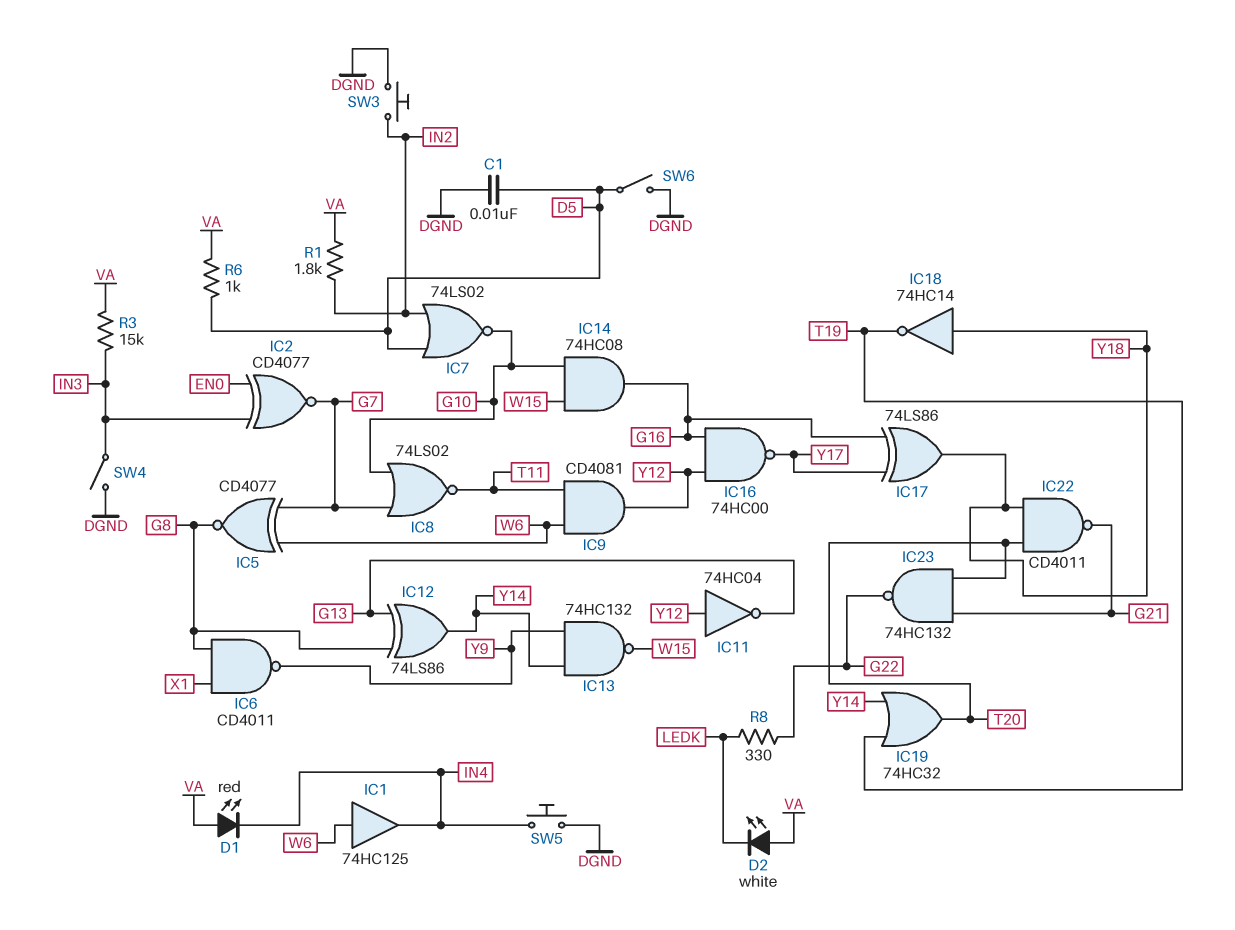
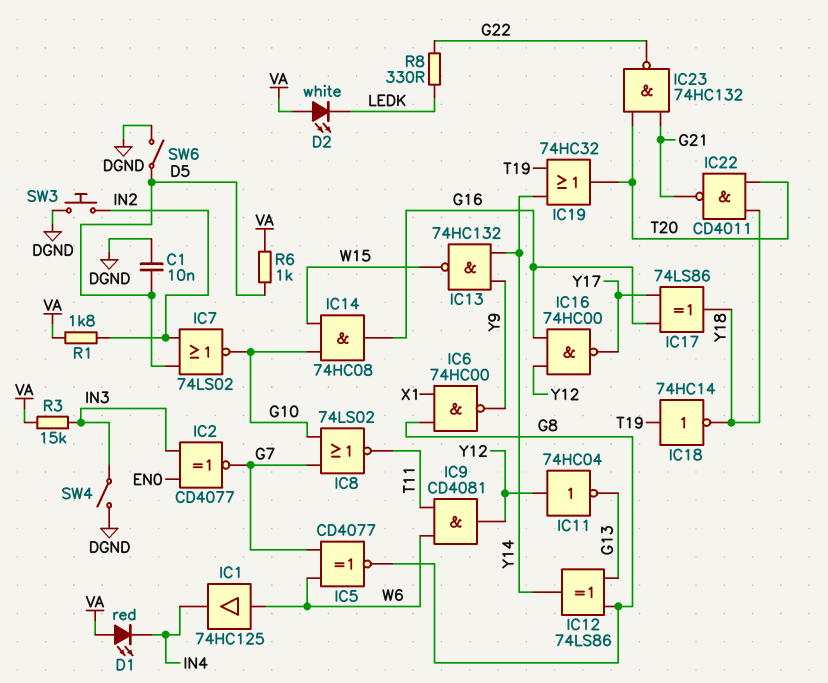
IC6: NAND CD4011 (in G8, in X1, out Y9) -> NAND 74HC00 (in G8, in X1, out Y9)
IC18: NOT 74HC14 (in Y18, out T19) -> NOT 74HC14 (in T19, out Y18)
SW5: button (DGND, IN4) -> none

